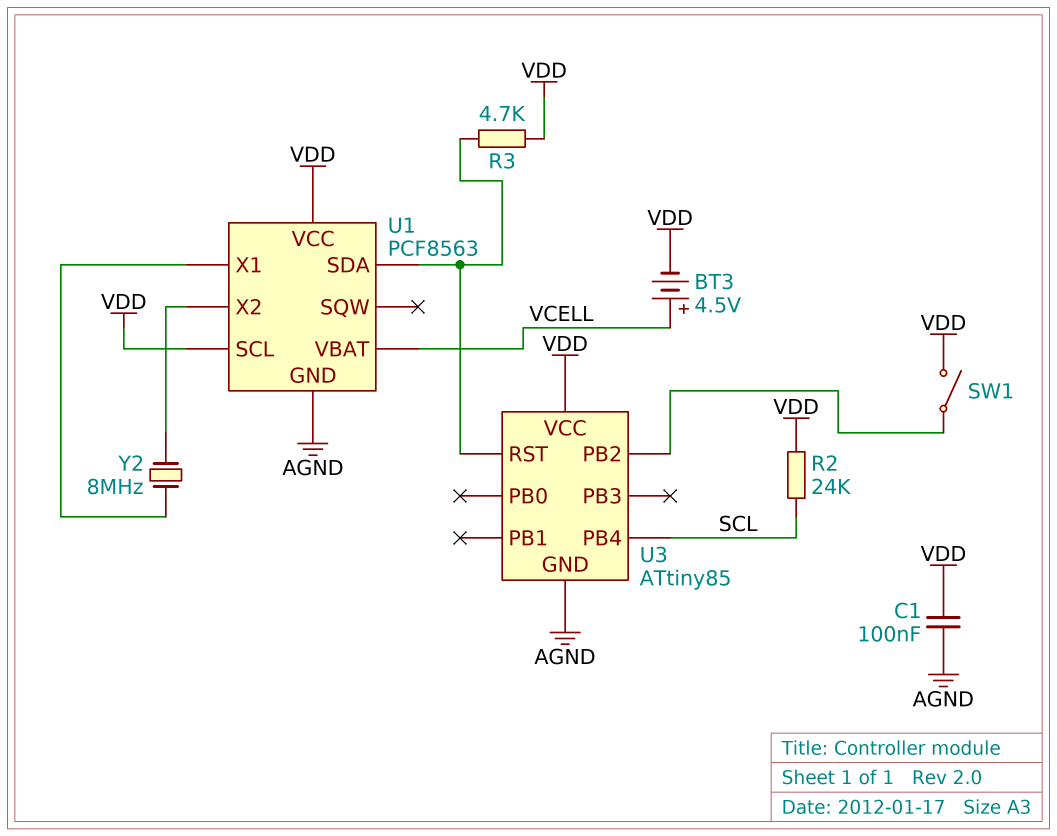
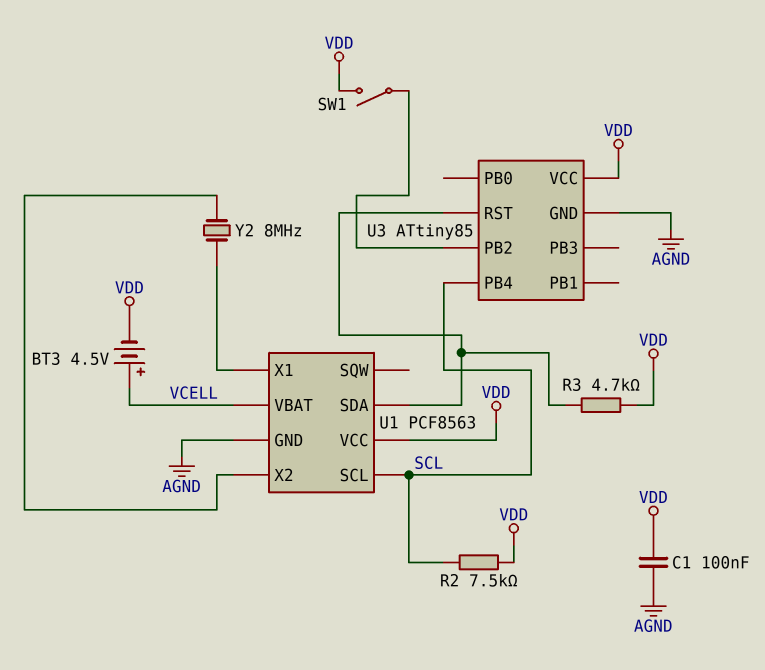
R2: 24k (SCL, VDD) -> 7.5k (SCL, VDD)
U1 pin SCL: VDD -> SCL

